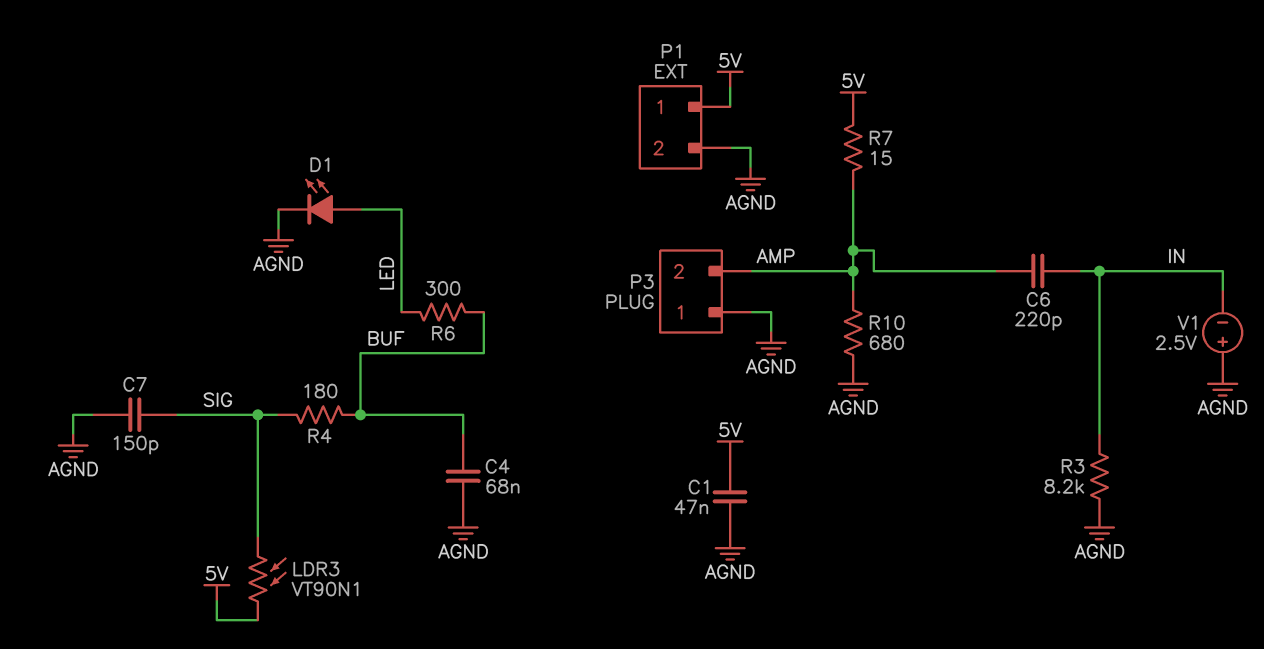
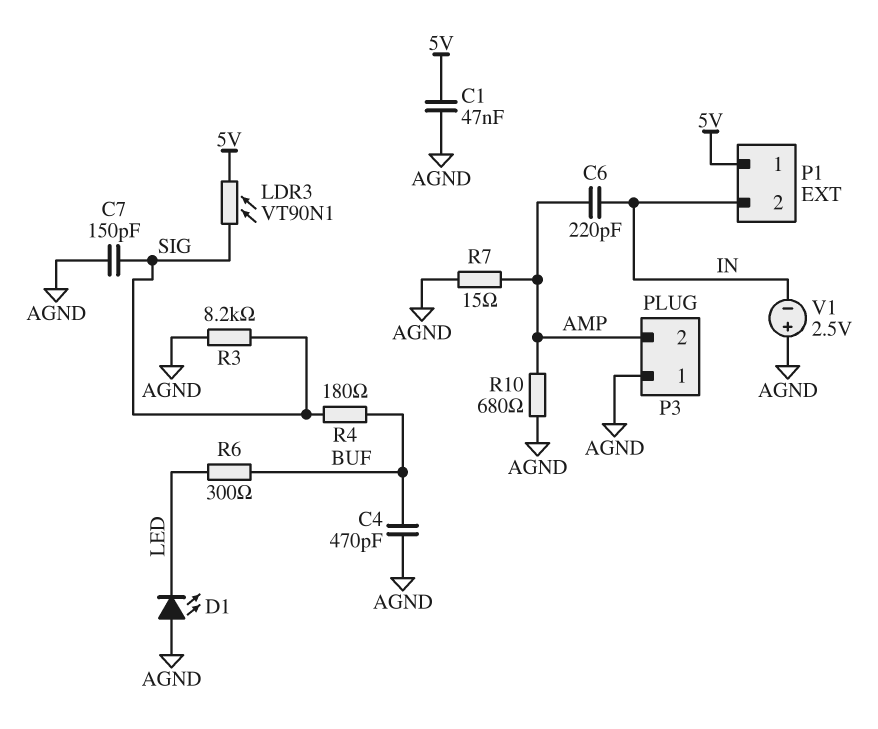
C4: 68nF (AGND, BUF) -> 470pF (AGND, BUF)
D1: LED (A LED, K AGND) -> LED (A AGND, K LED)
P1 pin 2: AGND -> IN
R3: 8.2k (AGND, IN) -> 8.2k (AGND, SIG)
R7: 15 (5V, AMP) -> 15 (AGND, AMP)

